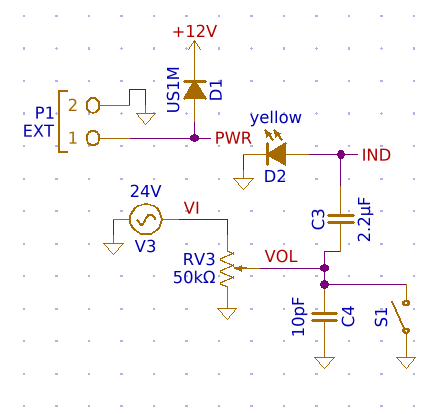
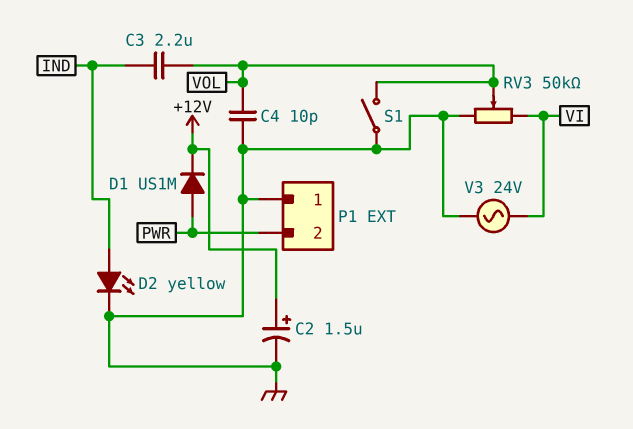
C2: none -> 1.5uF (plus +12V, minus GND)
P1 pin 1: PWR -> GND
P1 pin 2: GND -> PWR

